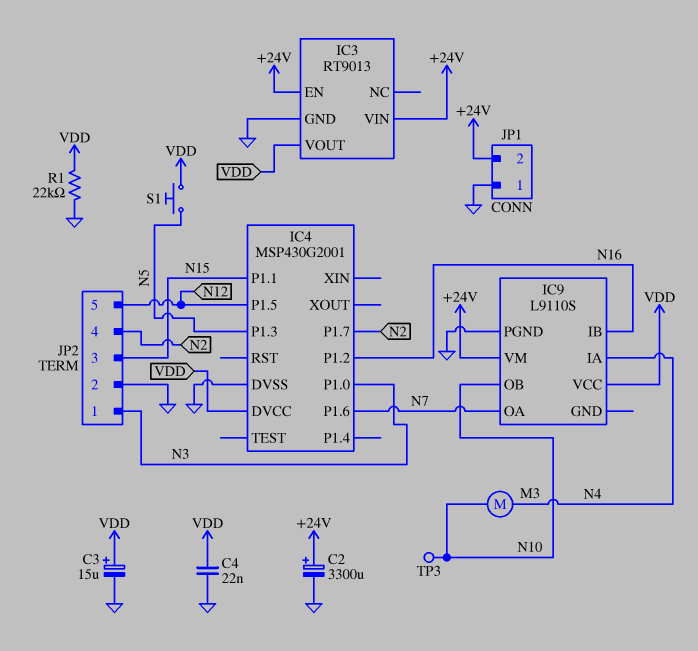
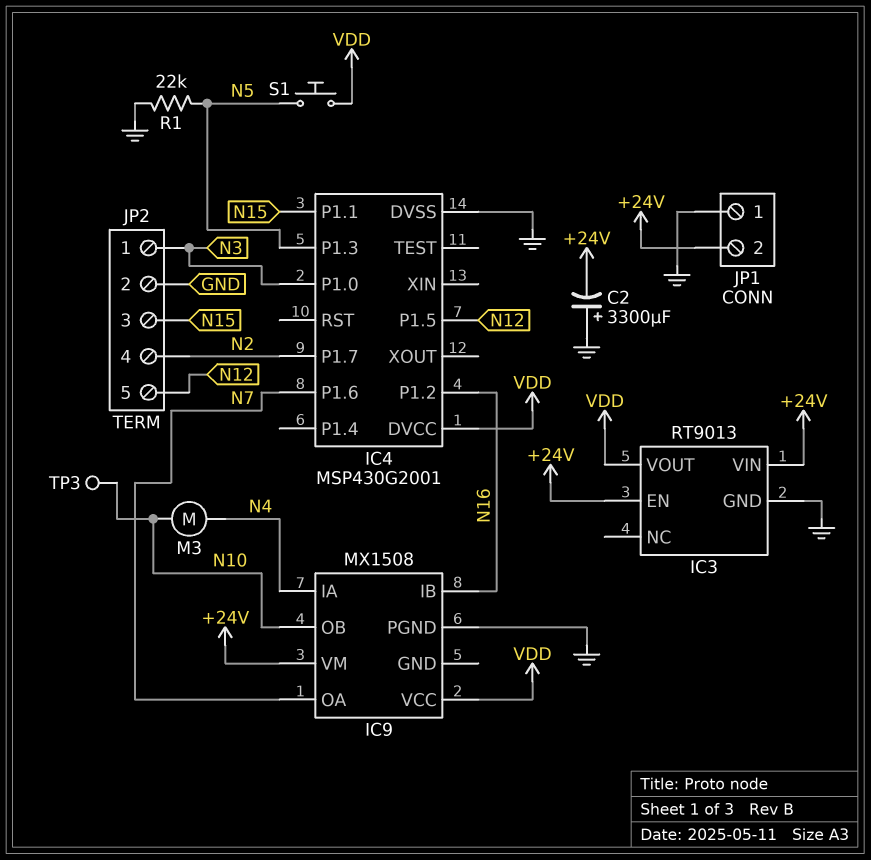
C2: 3300uF (plus +24V, minus GND) -> 3300uF (plus GND, minus +24V)
C3: 15uF (plus VDD, minus GND) -> none
C4: 22nF (GND, VDD) -> none
IC9: L9110S -> MX1508
R1: 22k (GND, VDD) -> 22k (GND, N5)

